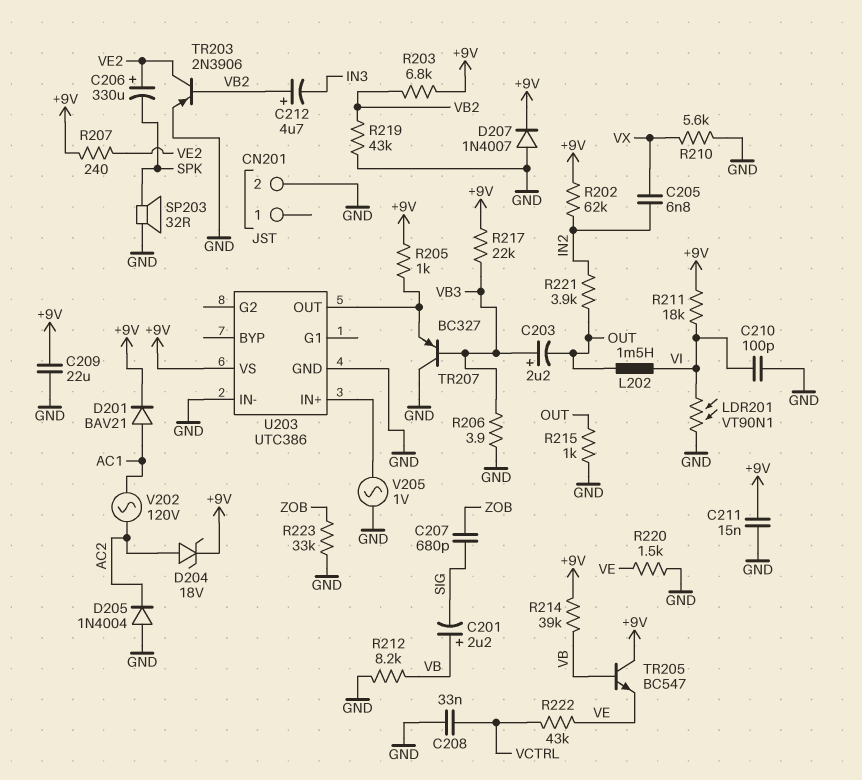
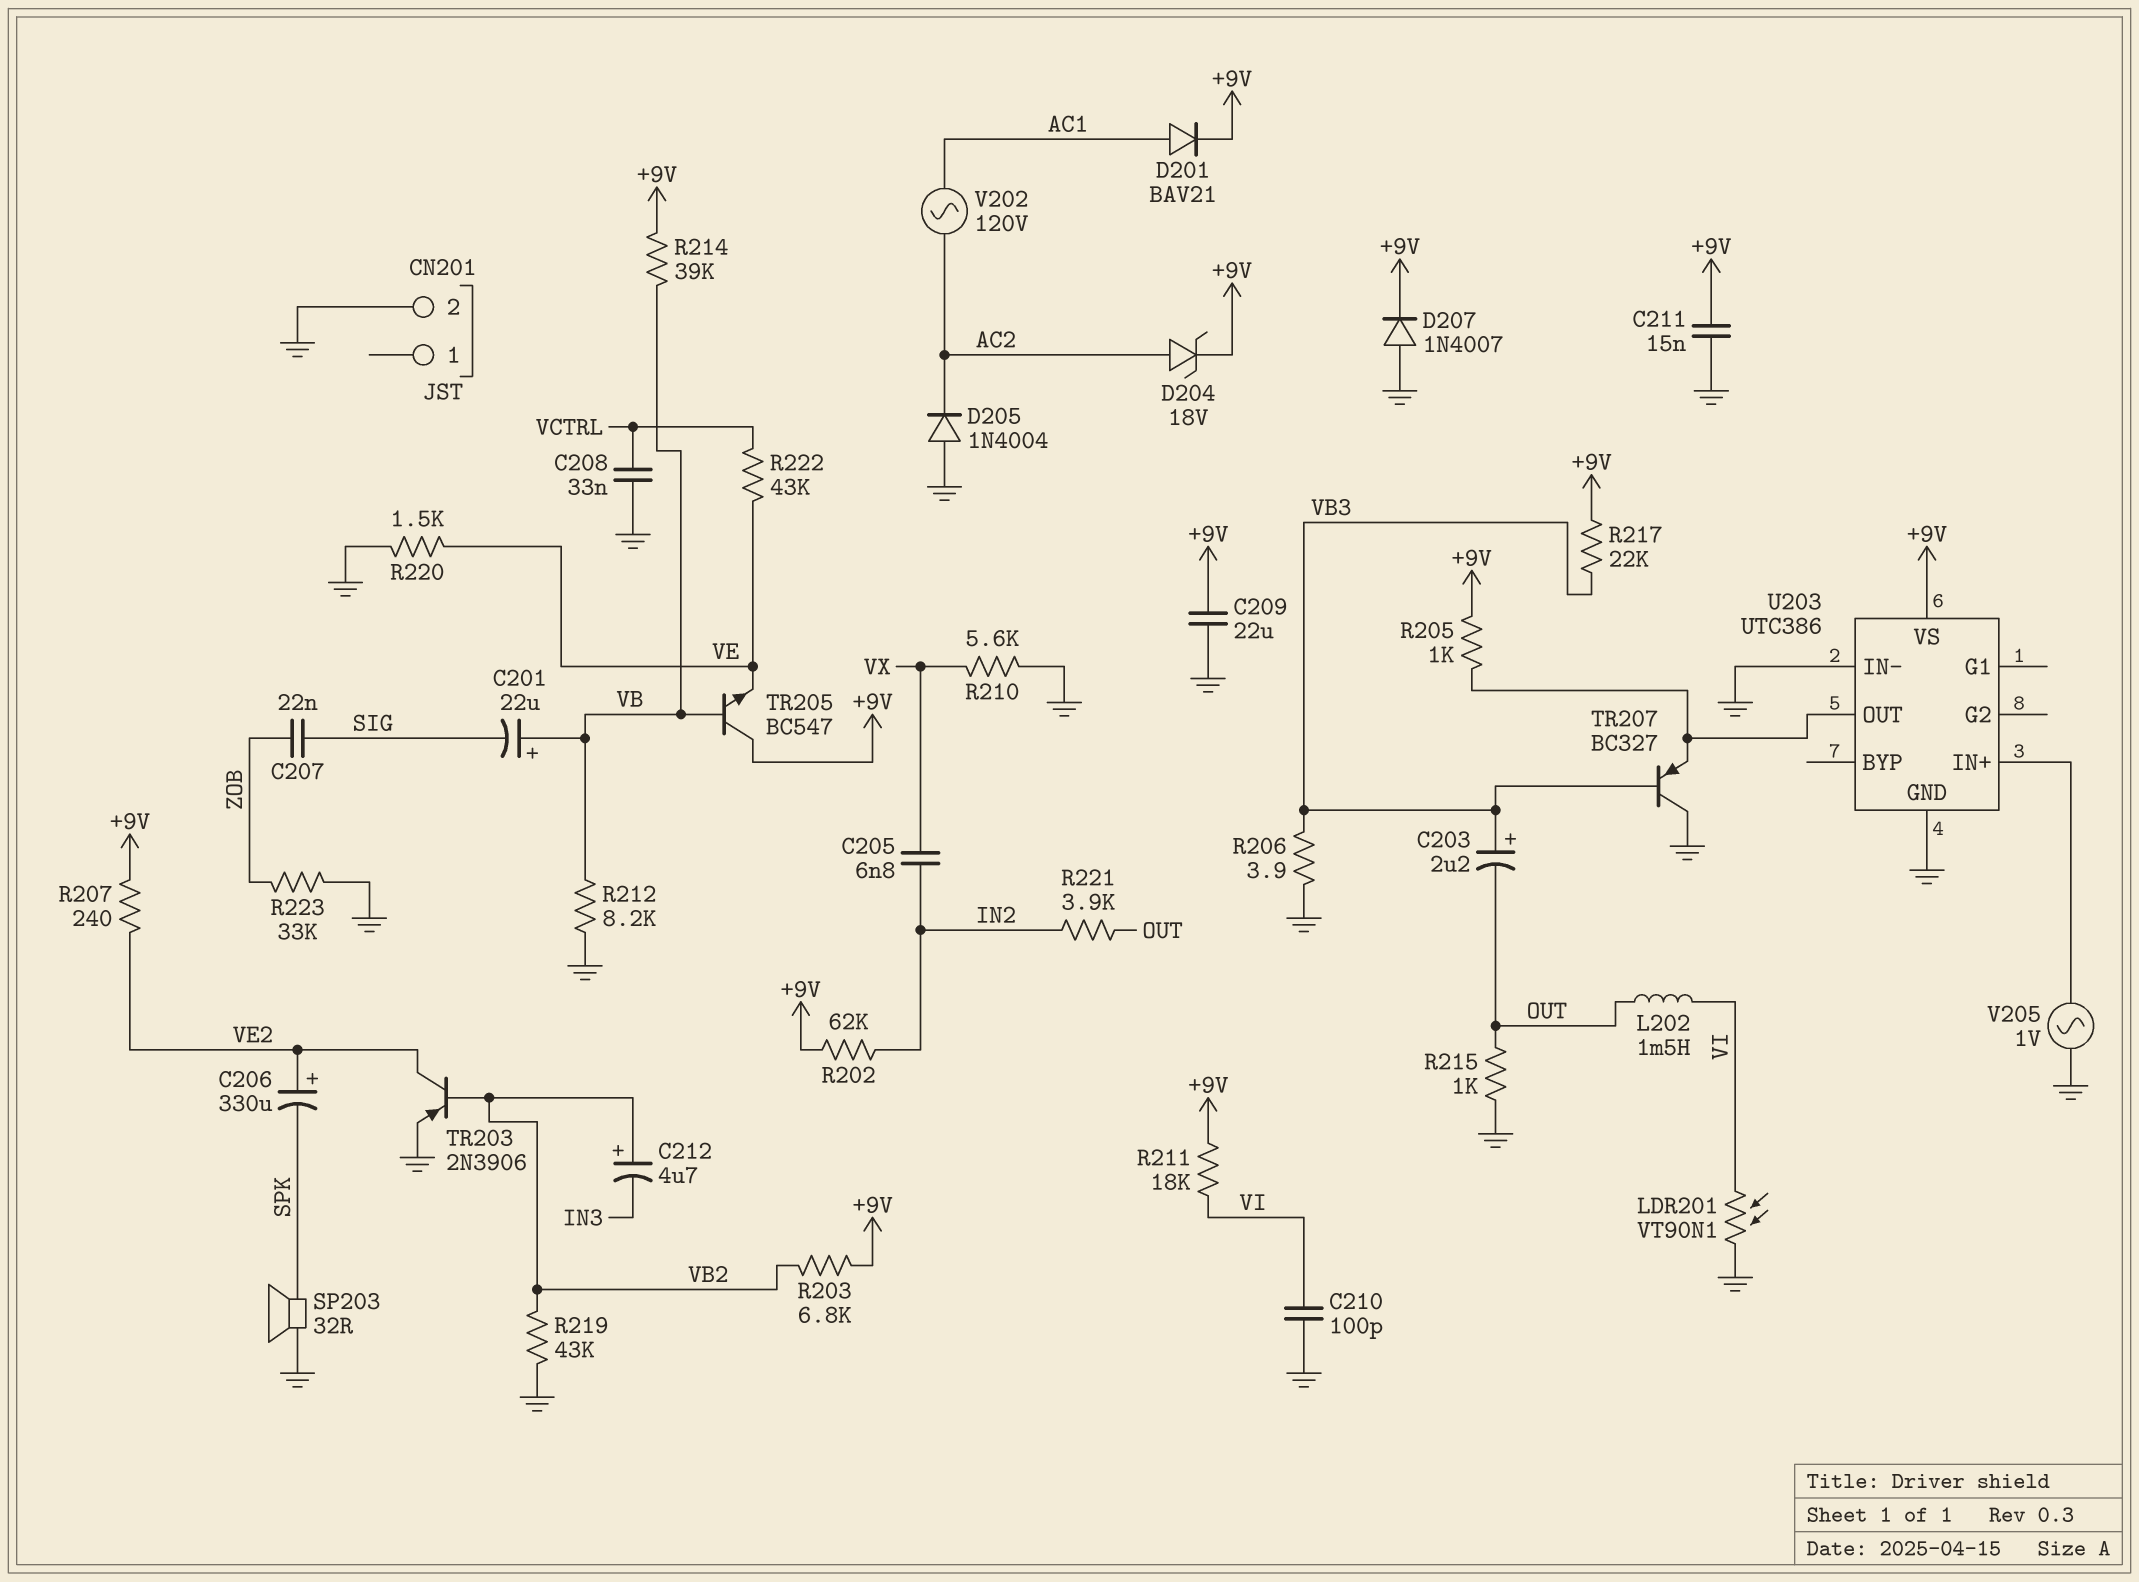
C201: 2.2uF (plus VB, minus SIG) -> 22uF (plus VB, minus SIG)
C207: 680pF (SIG, ZOB) -> 22nF (SIG, ZOB)

